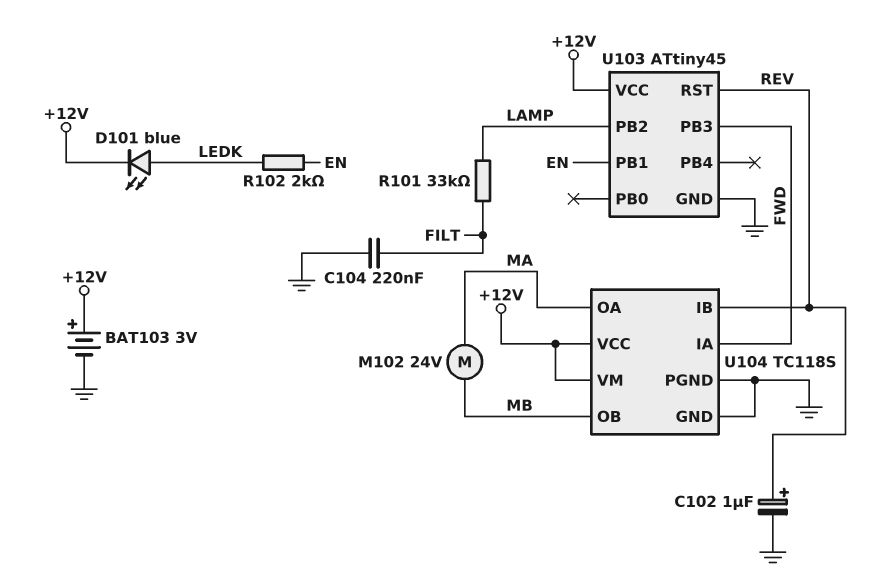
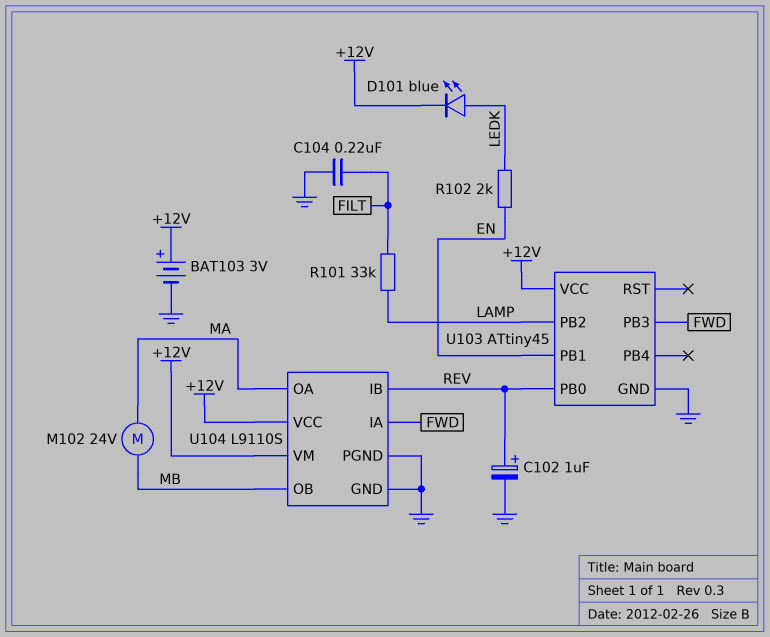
U103 pin PB0: none -> REV
U103 pin RST: REV -> none
U104: TC118S -> L9110S

